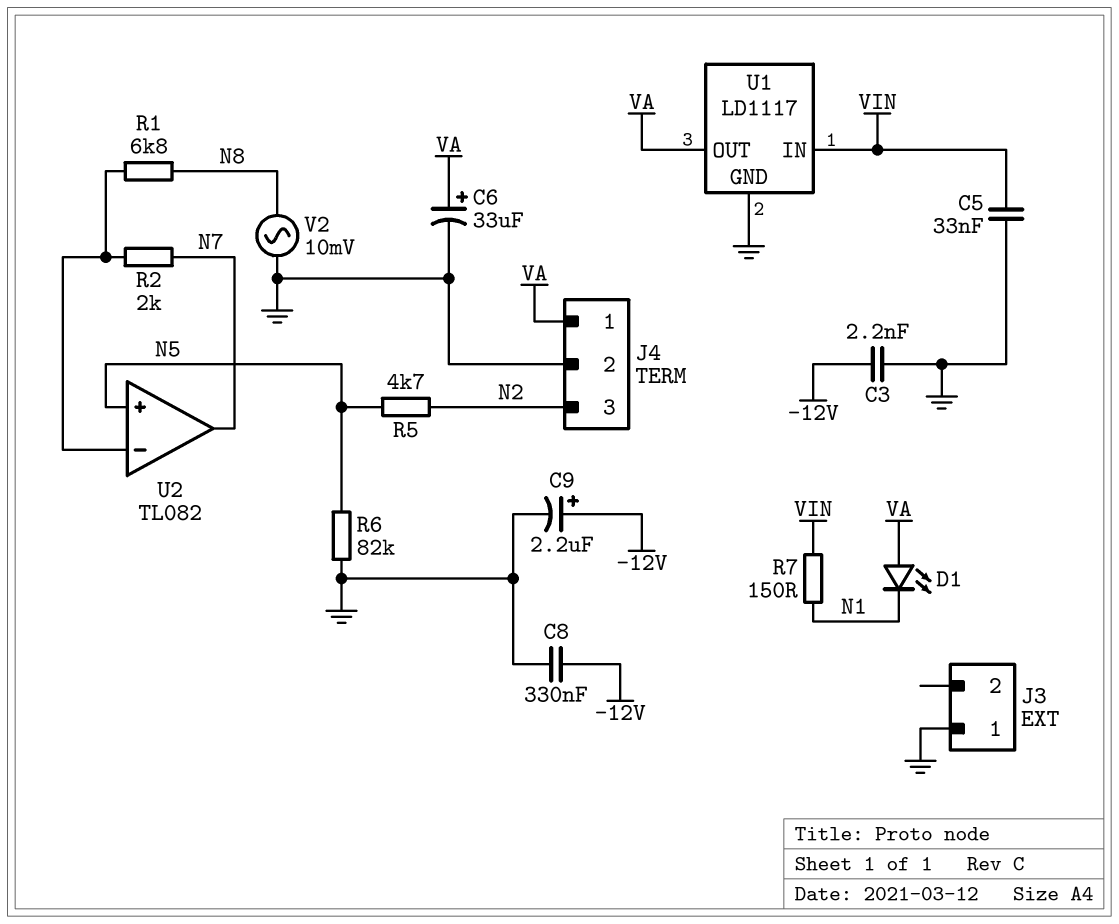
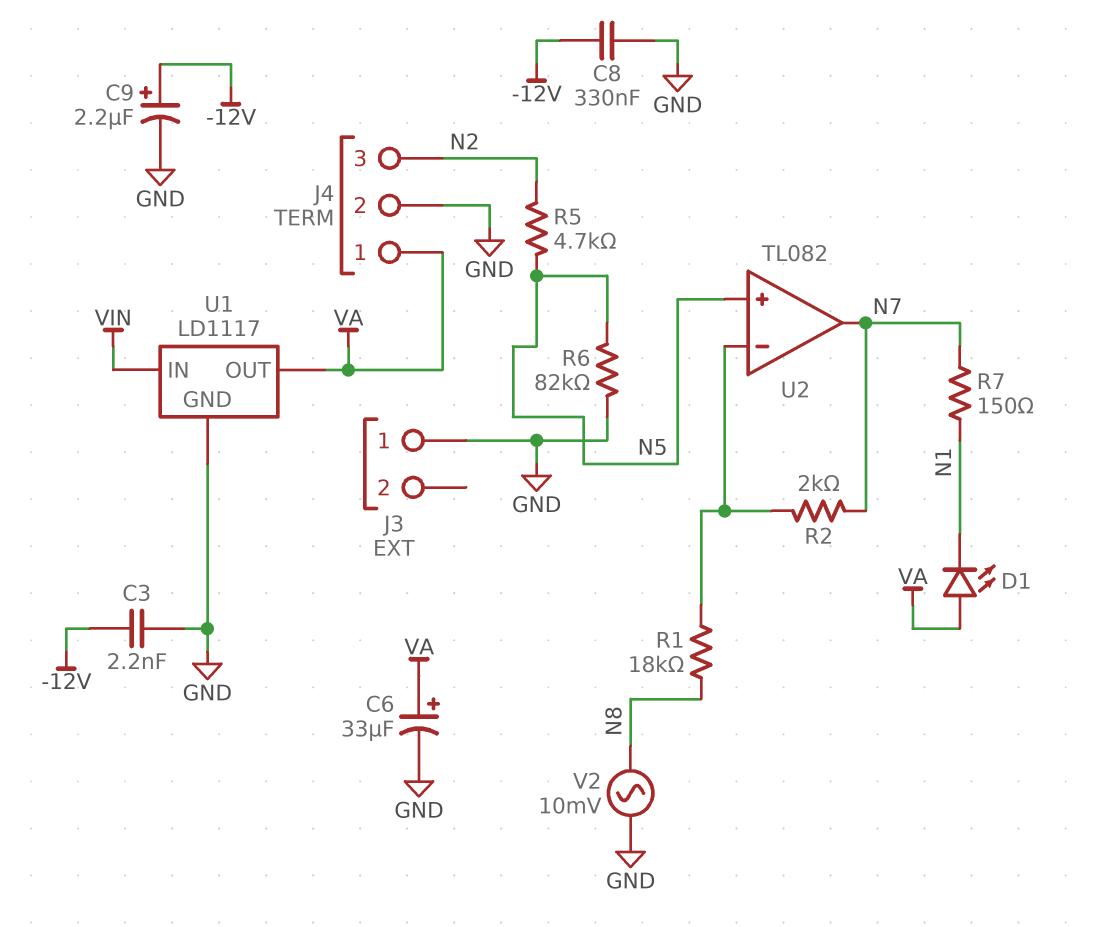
C5: 33nF (GND, VIN) -> none
R1: 6.8k (N8, U2/in-) -> 18k (N8, U2/in-)
R7: 150 (N1, VIN) -> 150 (N1, N7)

